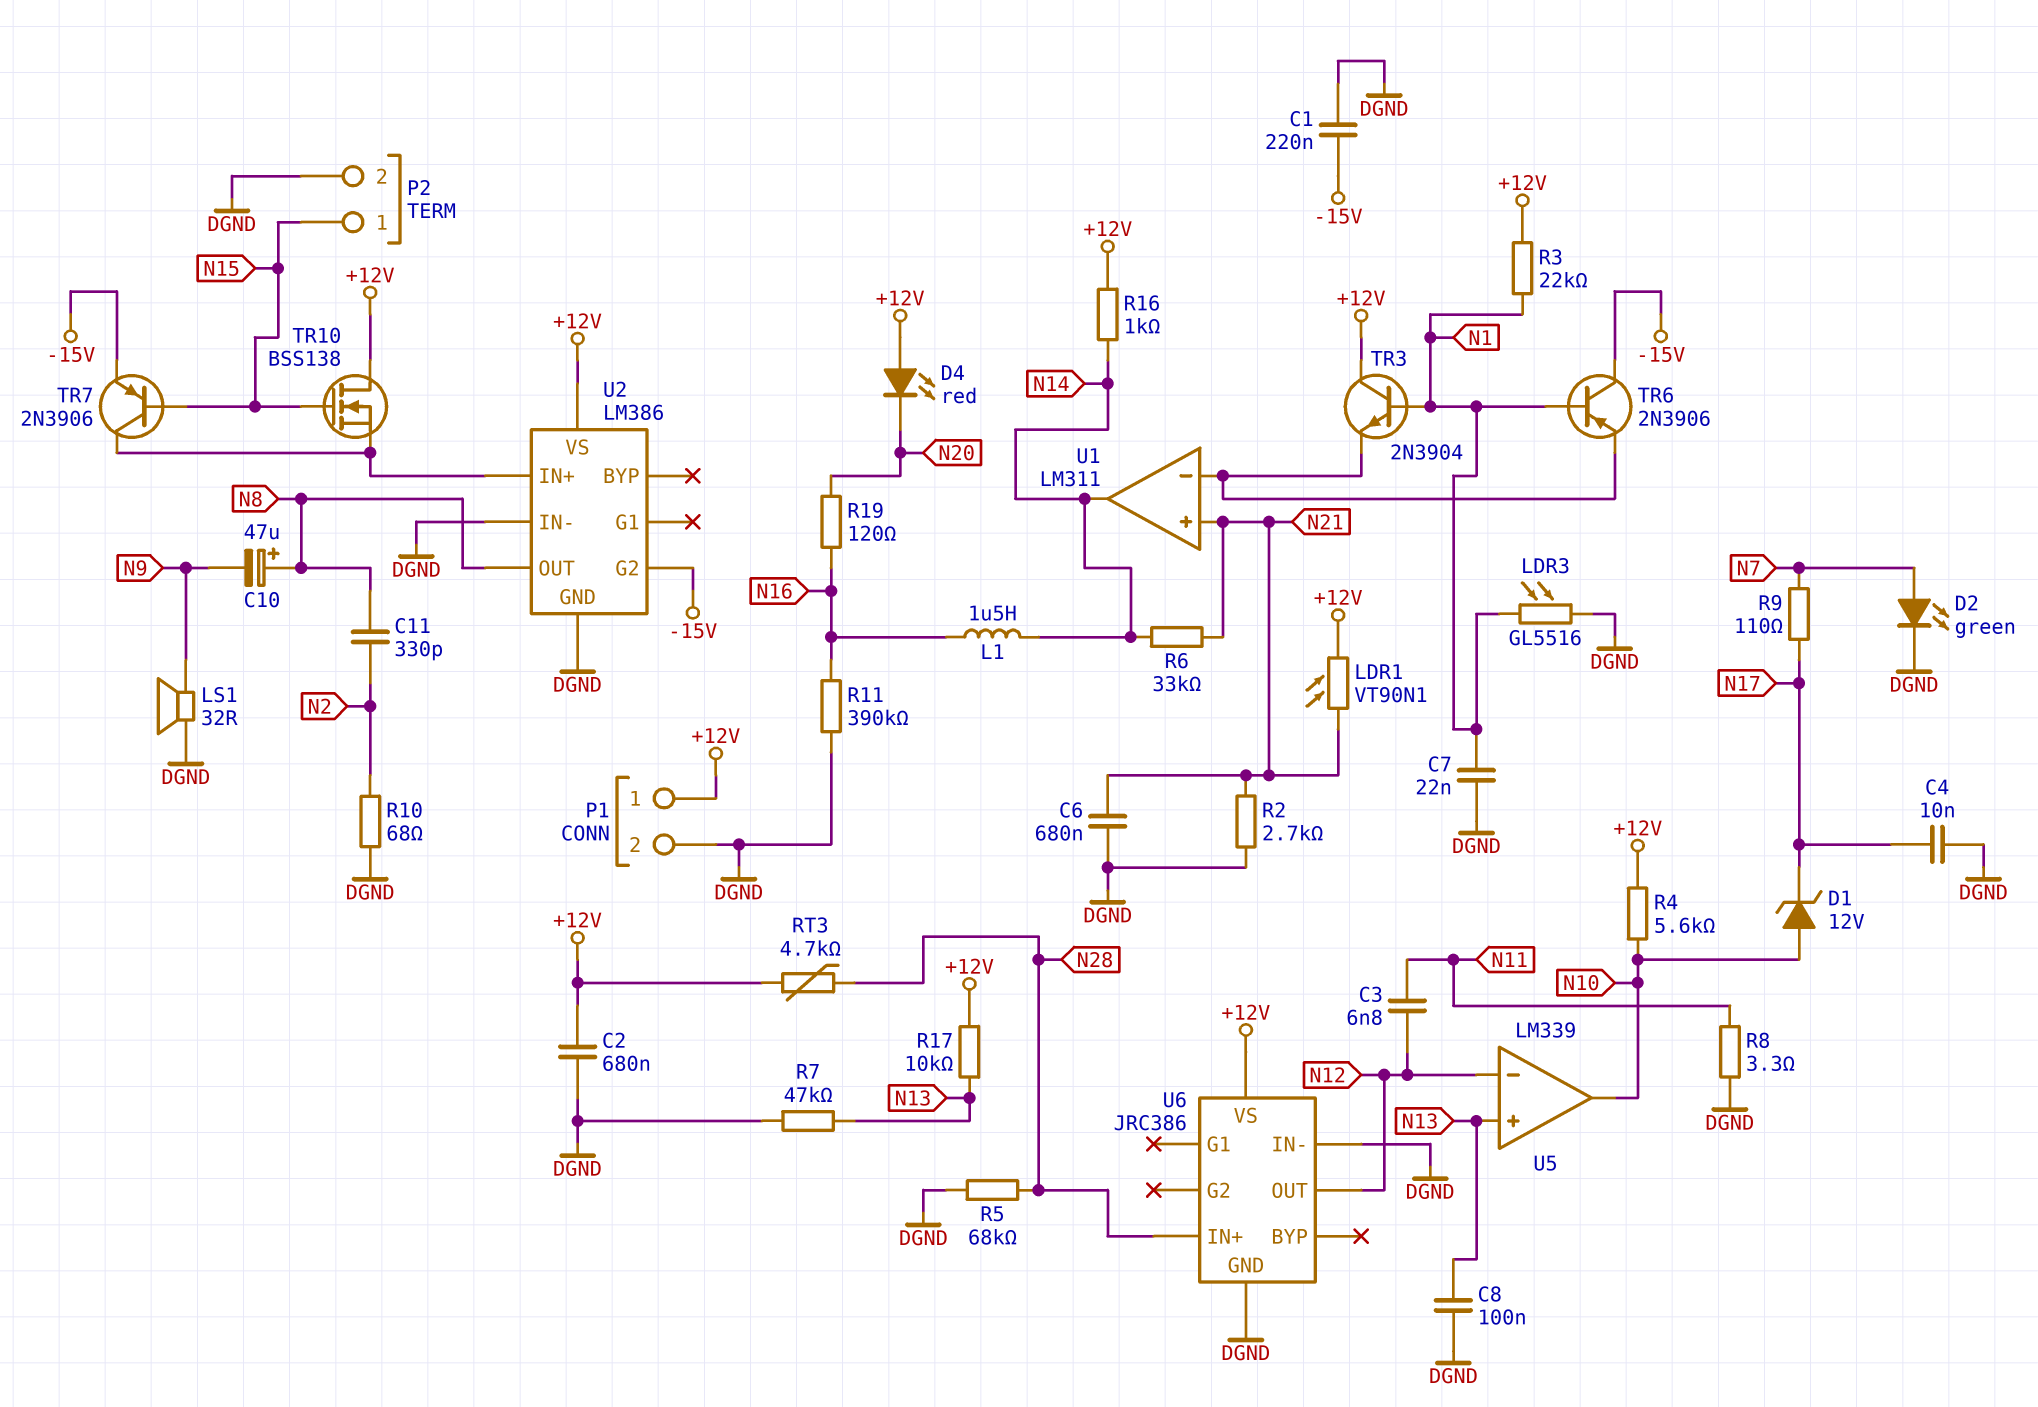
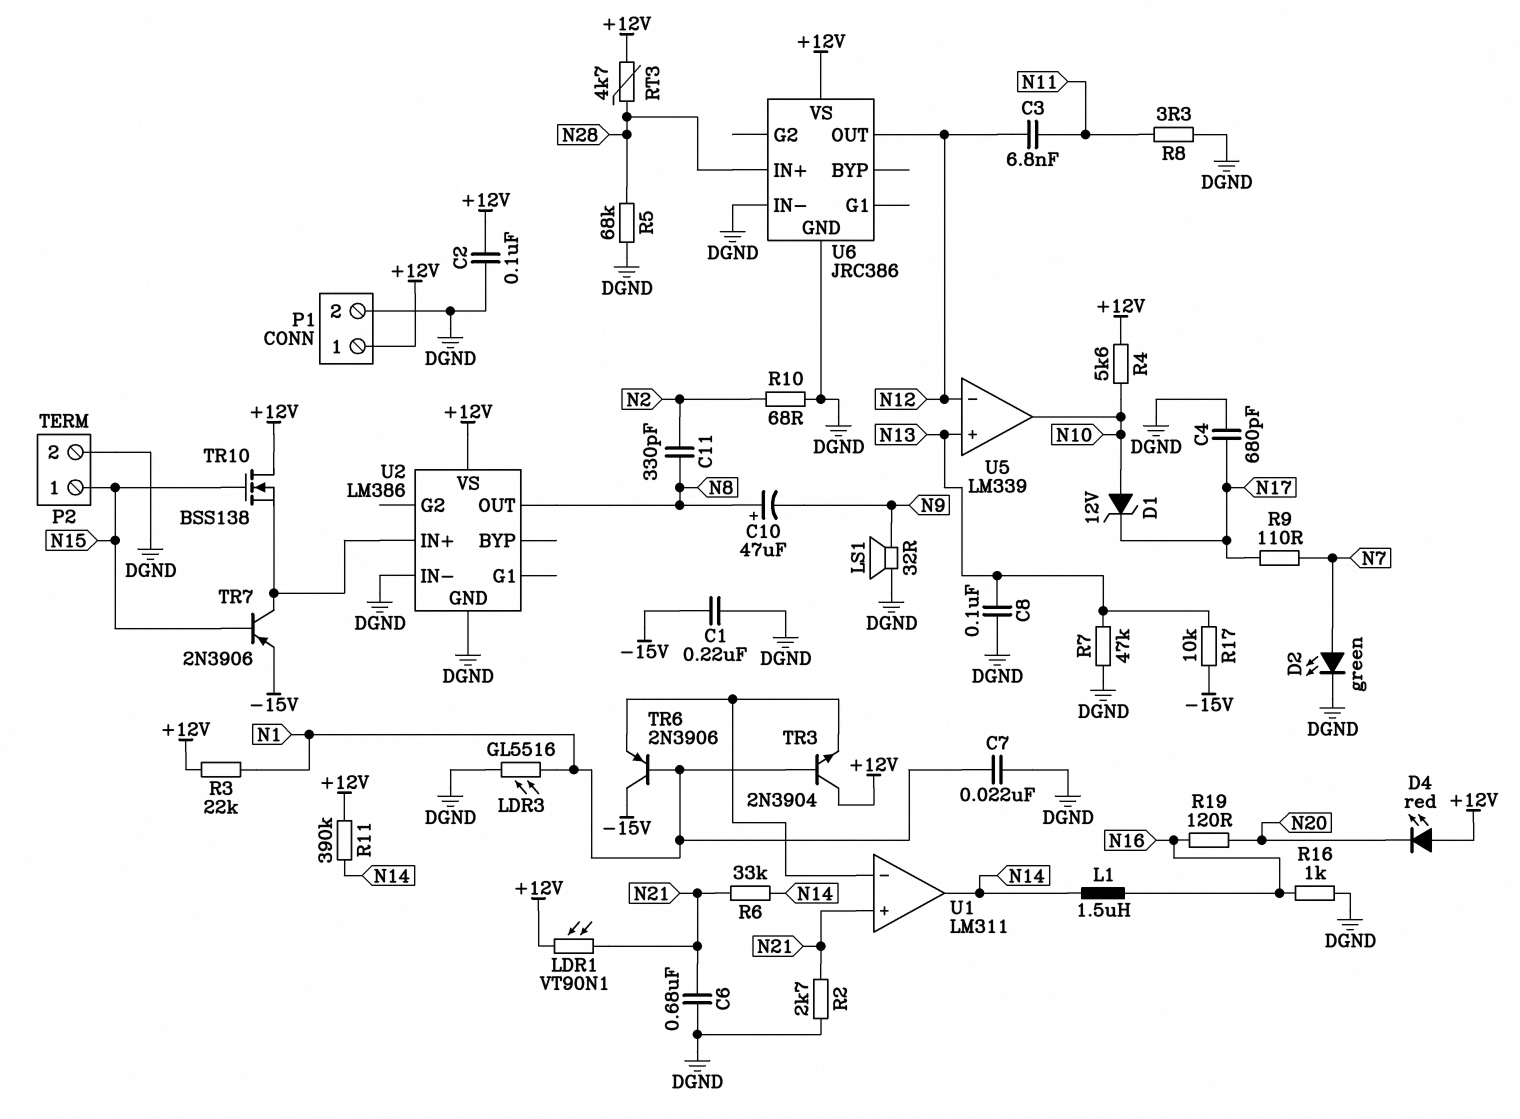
C2: 680nF (+12V, DGND) -> 100nF (+12V, DGND)
C4: 10nF (DGND, N17) -> 680pF (DGND, N17)
R11: 390k (DGND, N16) -> 390k (+12V, N14)
R16: 1k (+12V, N14) -> 1k (DGND, N16)
R17: 10k (+12V, N13) -> 10k (-15V, N13)
U2 pin G2: -15V -> none

